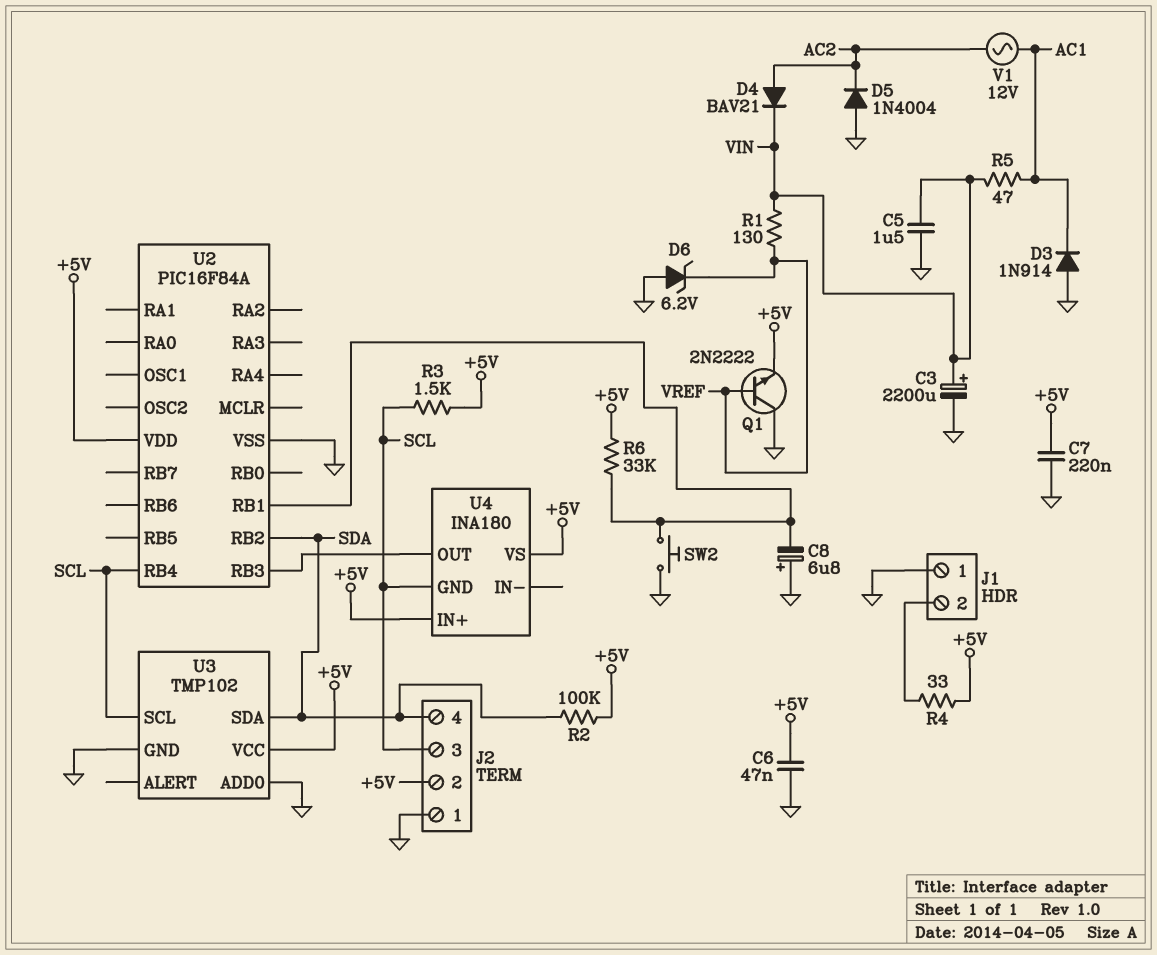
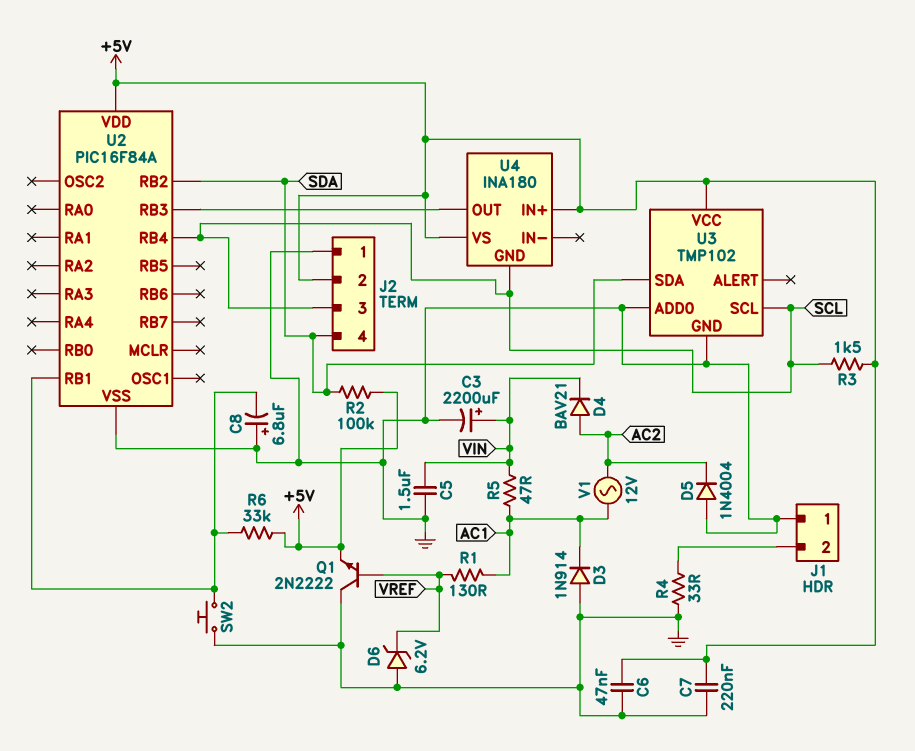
R1: 130 (VIN, VREF) -> 130 (AC1, VREF)
R4: 33 (+5V, J1/2) -> 33 (GND, J1/2)

